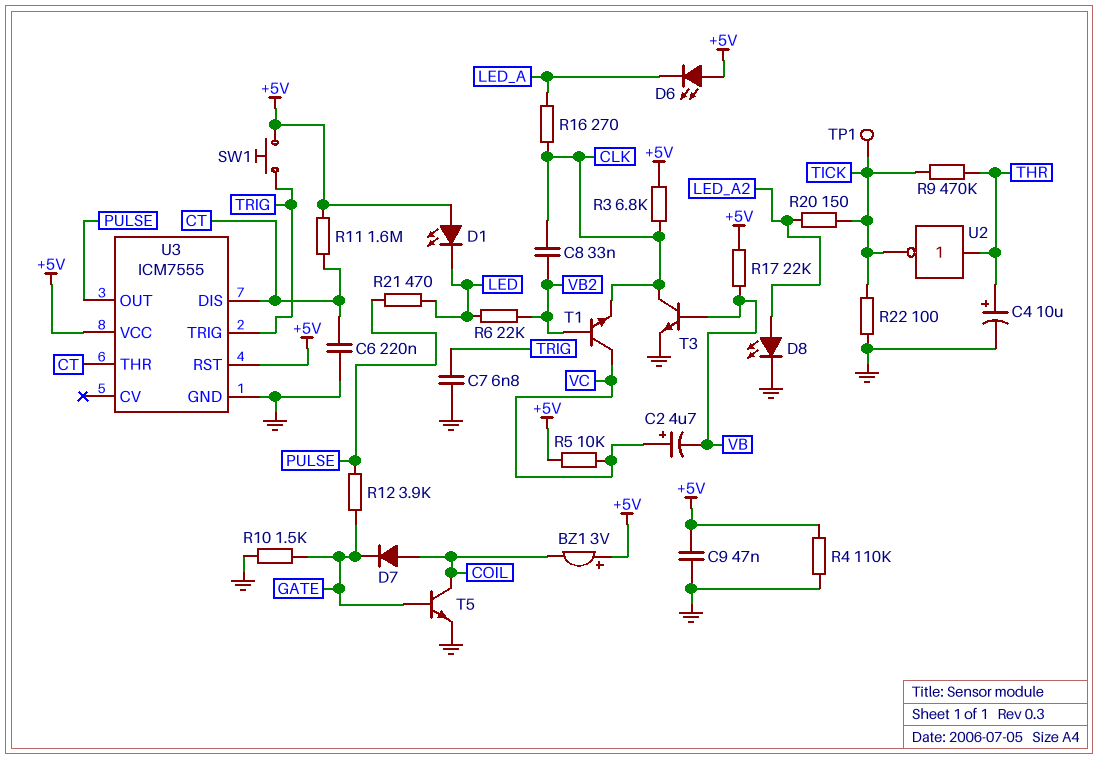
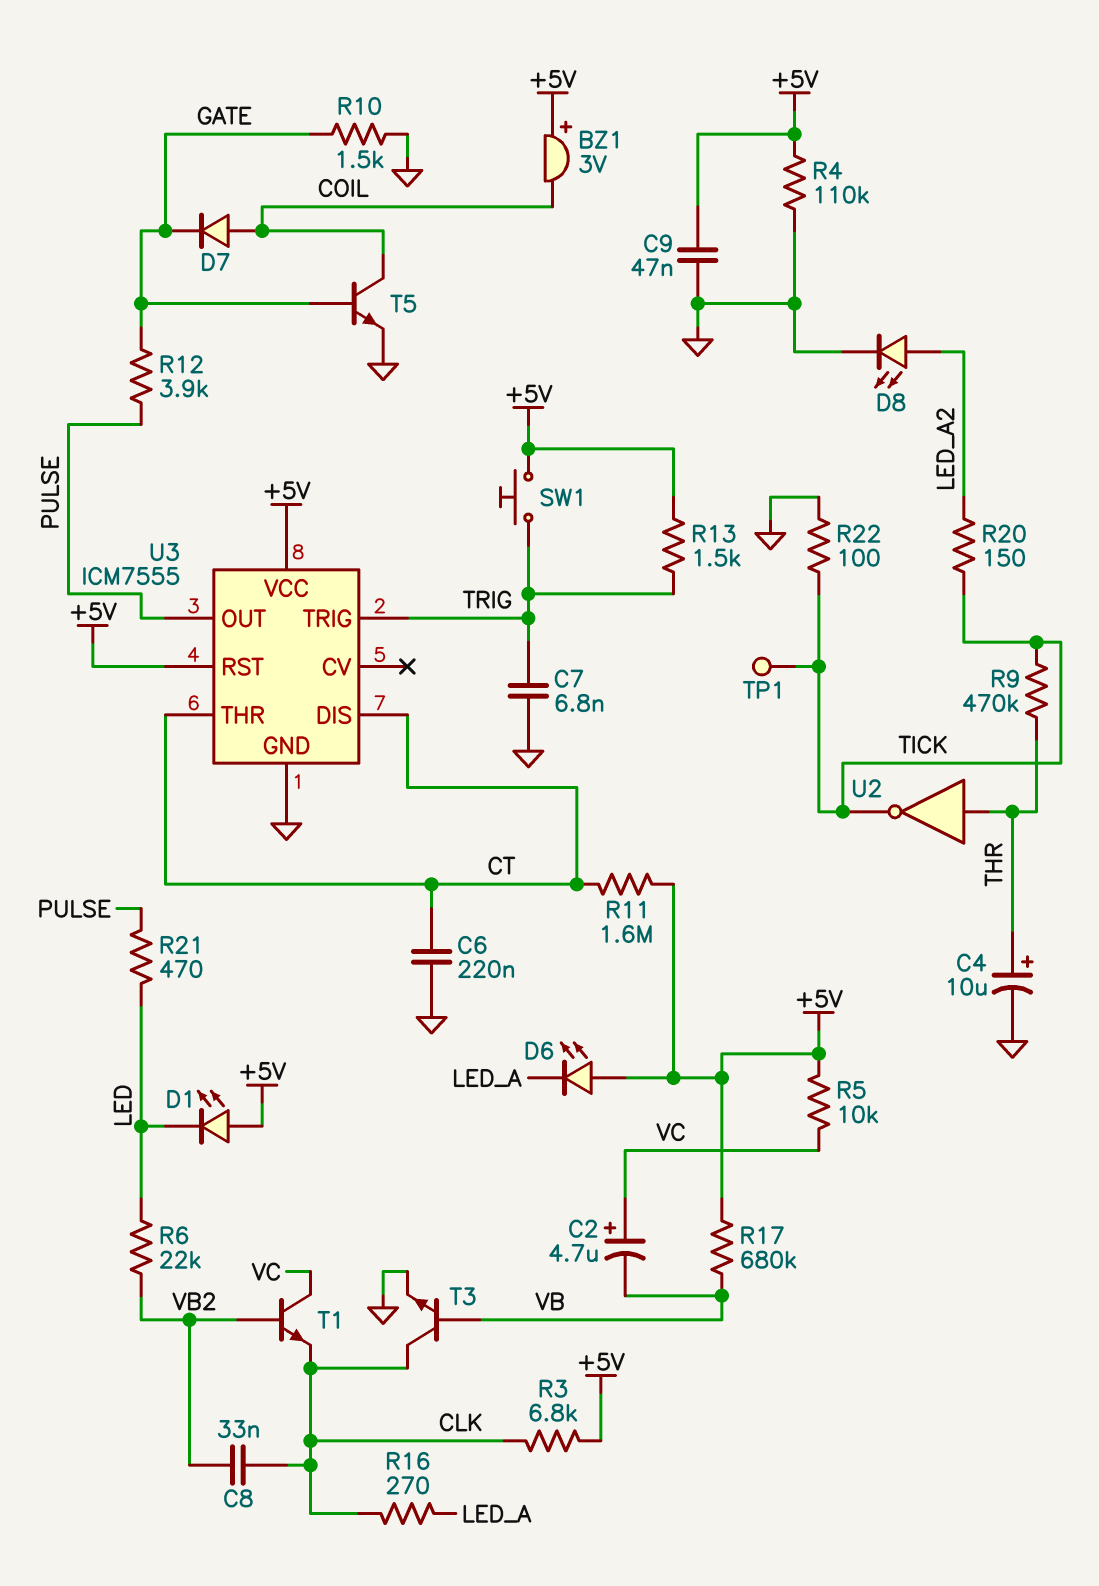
R13: none -> 1.5k (+5V, TRIG)
R17: 22k (+5V, VB) -> 680k (+5V, VB)

